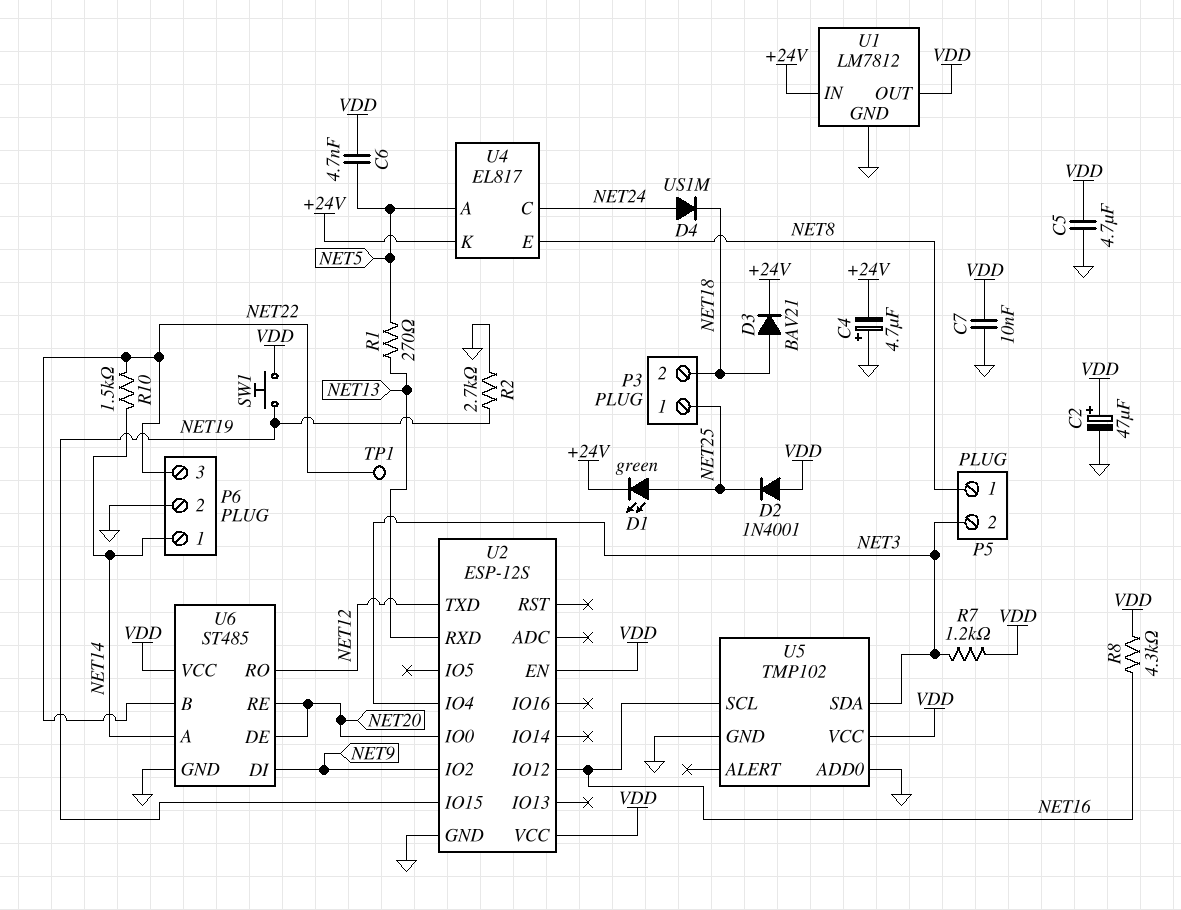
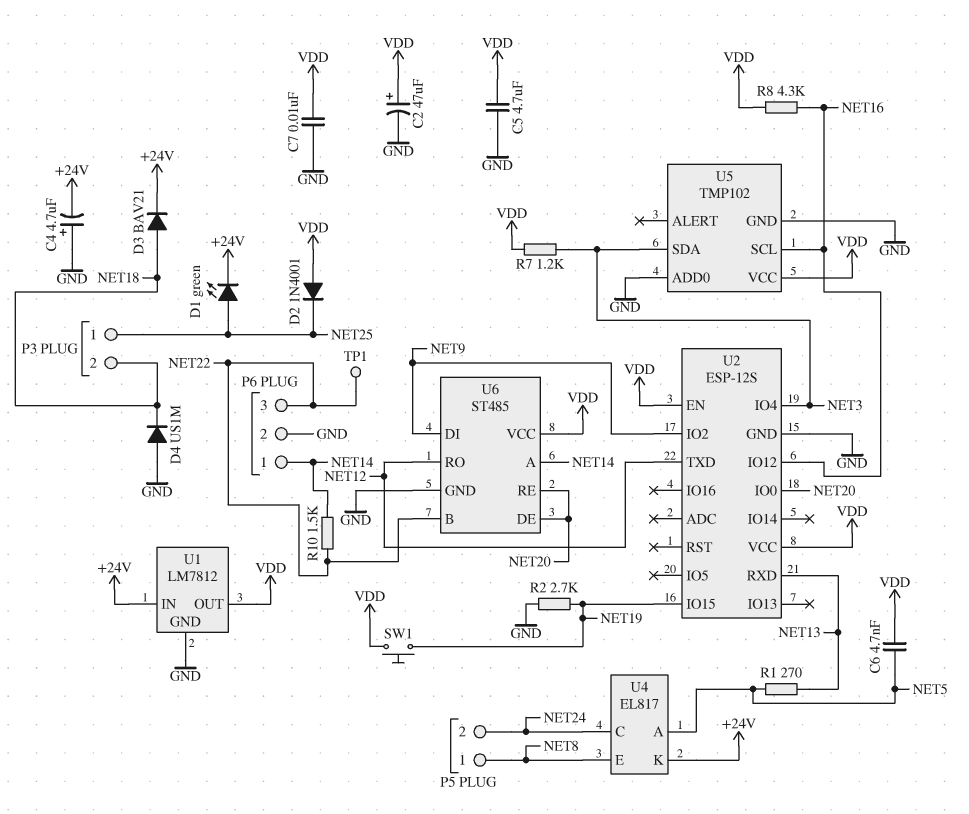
D4: diode US1M (A NET24, K NET18) -> diode US1M (A GND, K NET18)
P5 pin 2: NET3 -> NET24

